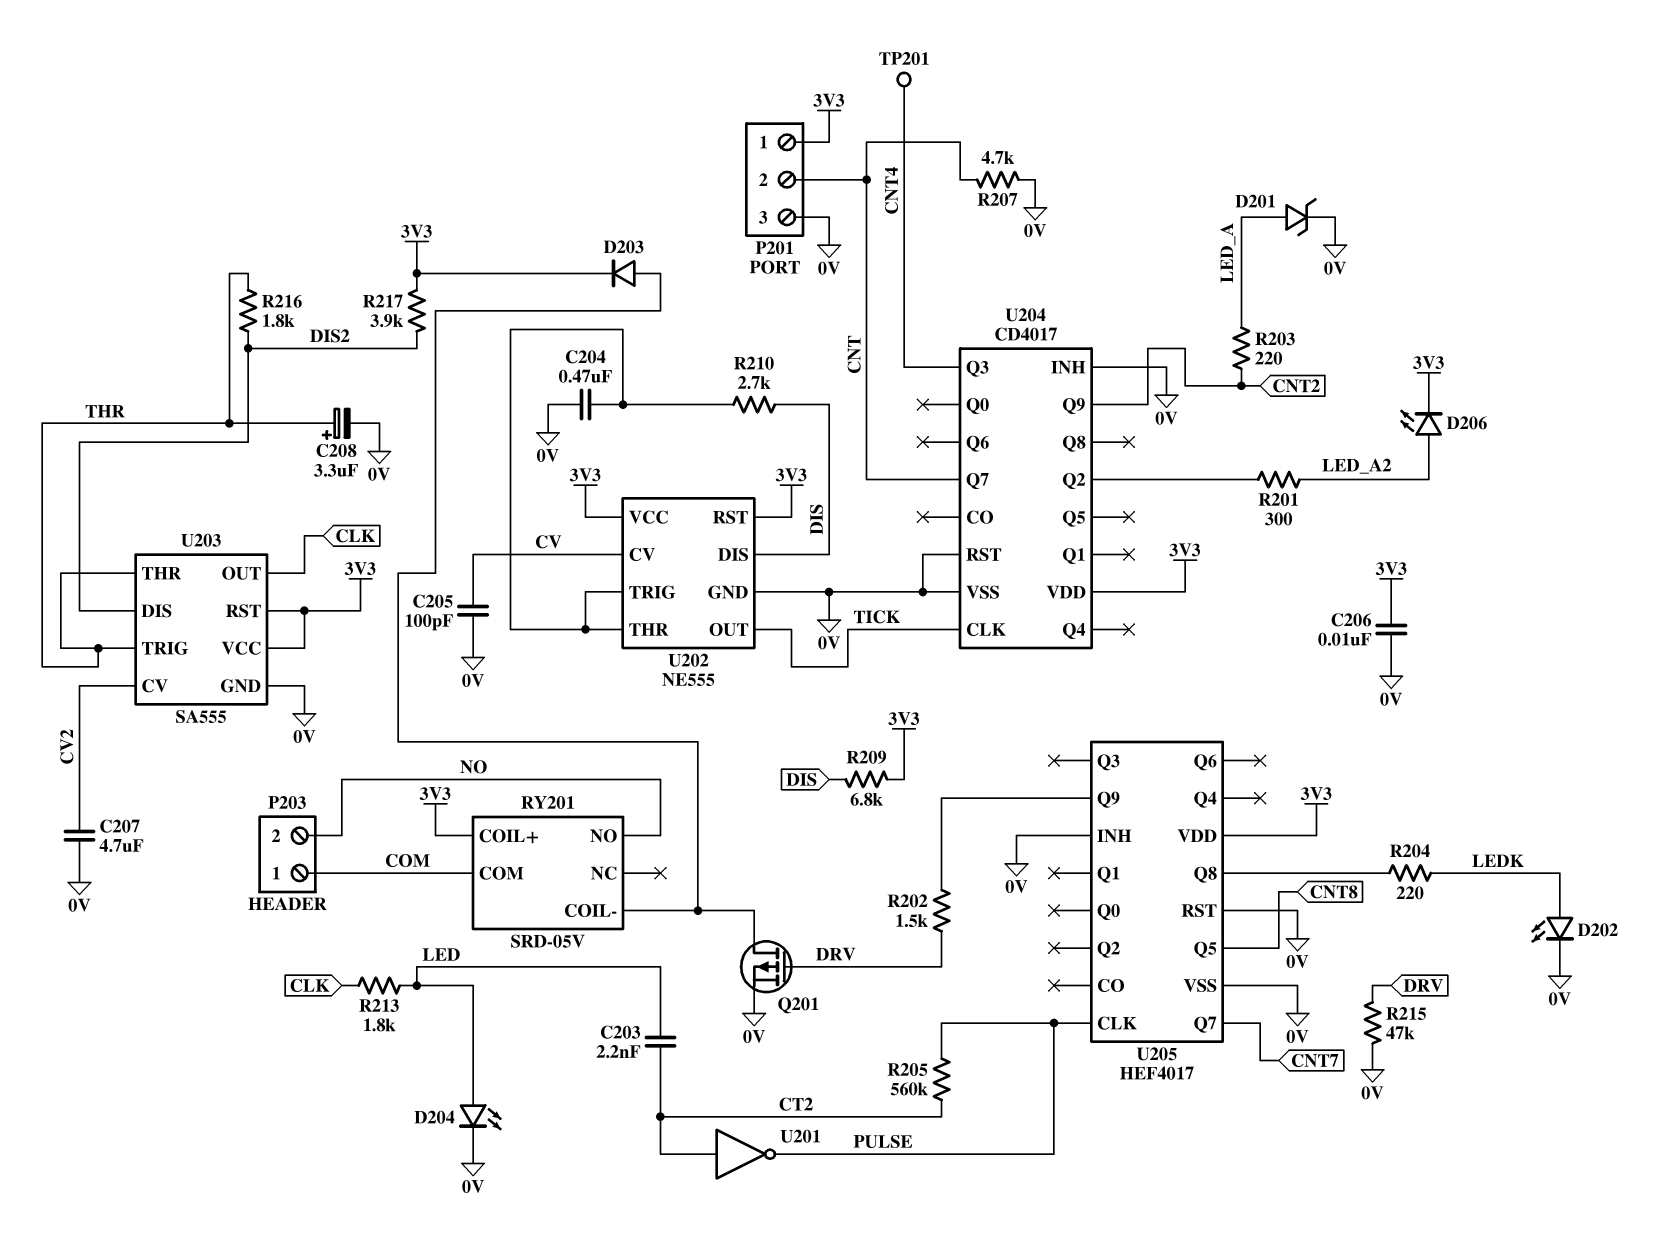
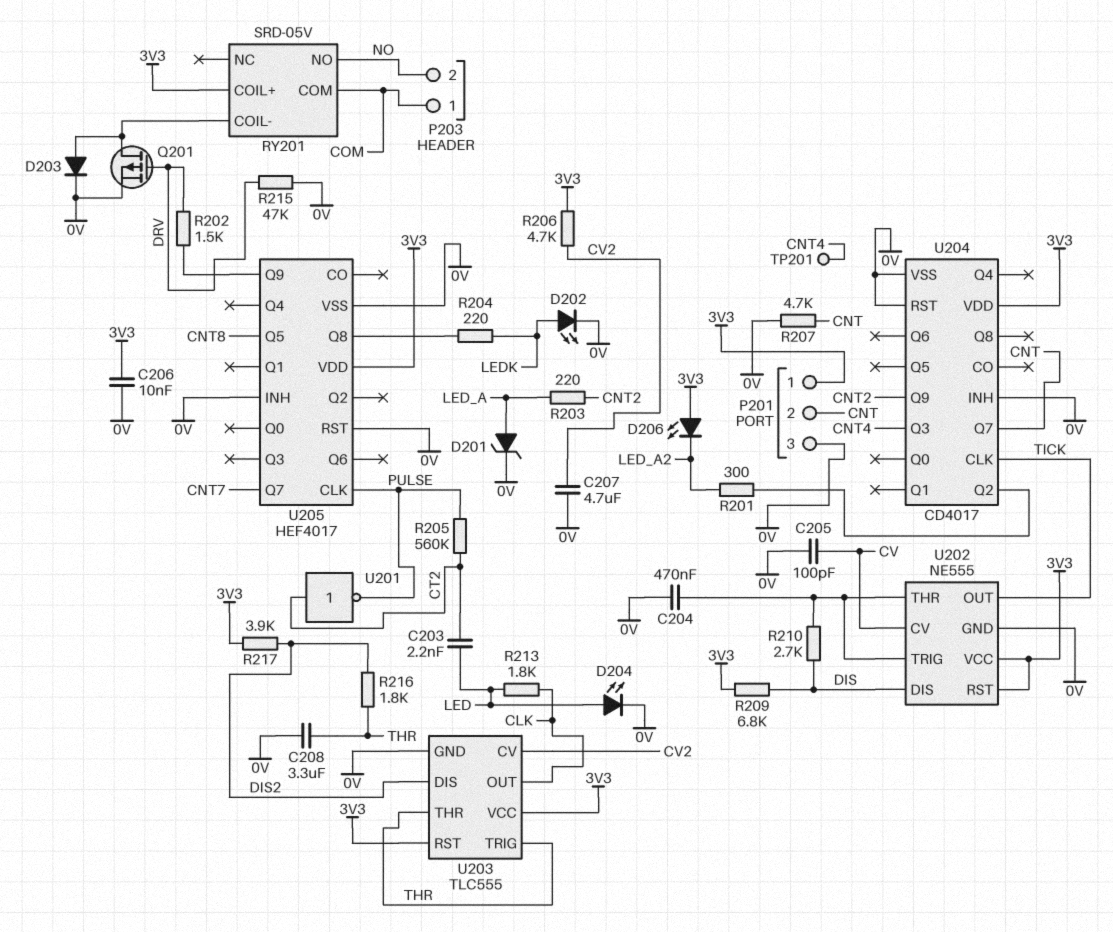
C208: 3.3uF (plus THR, minus 0V) -> 3.3uF (0V, THR)
D203: diode (A RY201/COIL-, K 3V3) -> diode (A RY201/COIL-, K 0V)
D206: LED (A LED_A2, K 3V3) -> LED (A 3V3, K LED_A2)
R206: none -> 4.7k (3V3, CV2)
U203: SA555 -> TLC555

